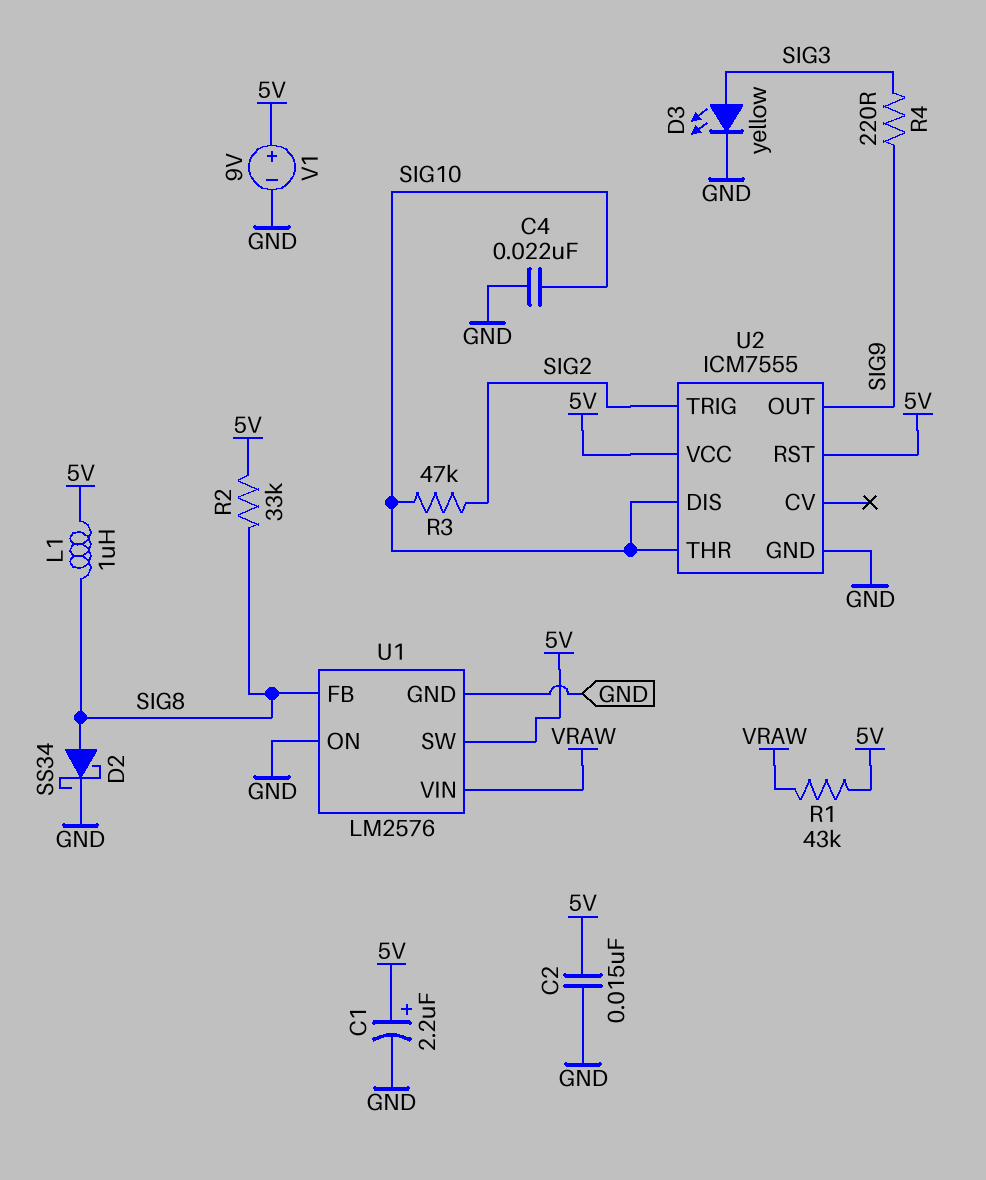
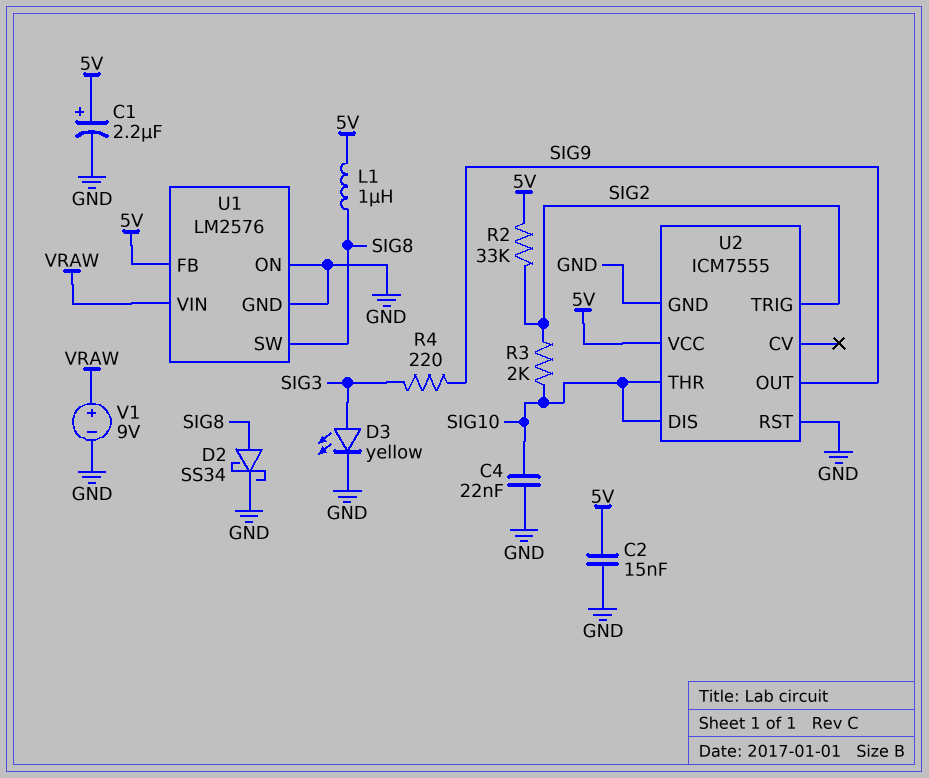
R1: 43k (5V, VRAW) -> none
R2: 33k (5V, SIG8) -> 33k (5V, SIG2)
R3: 47k (SIG2, SIG10) -> 2k (SIG2, SIG10)
U1 pin FB: SIG8 -> 5V
U1 pin SW: 5V -> SIG8
U2 pin RST: 5V -> GND
V1: 9V (plus 5V, minus GND) -> 9V (plus VRAW, minus GND)

